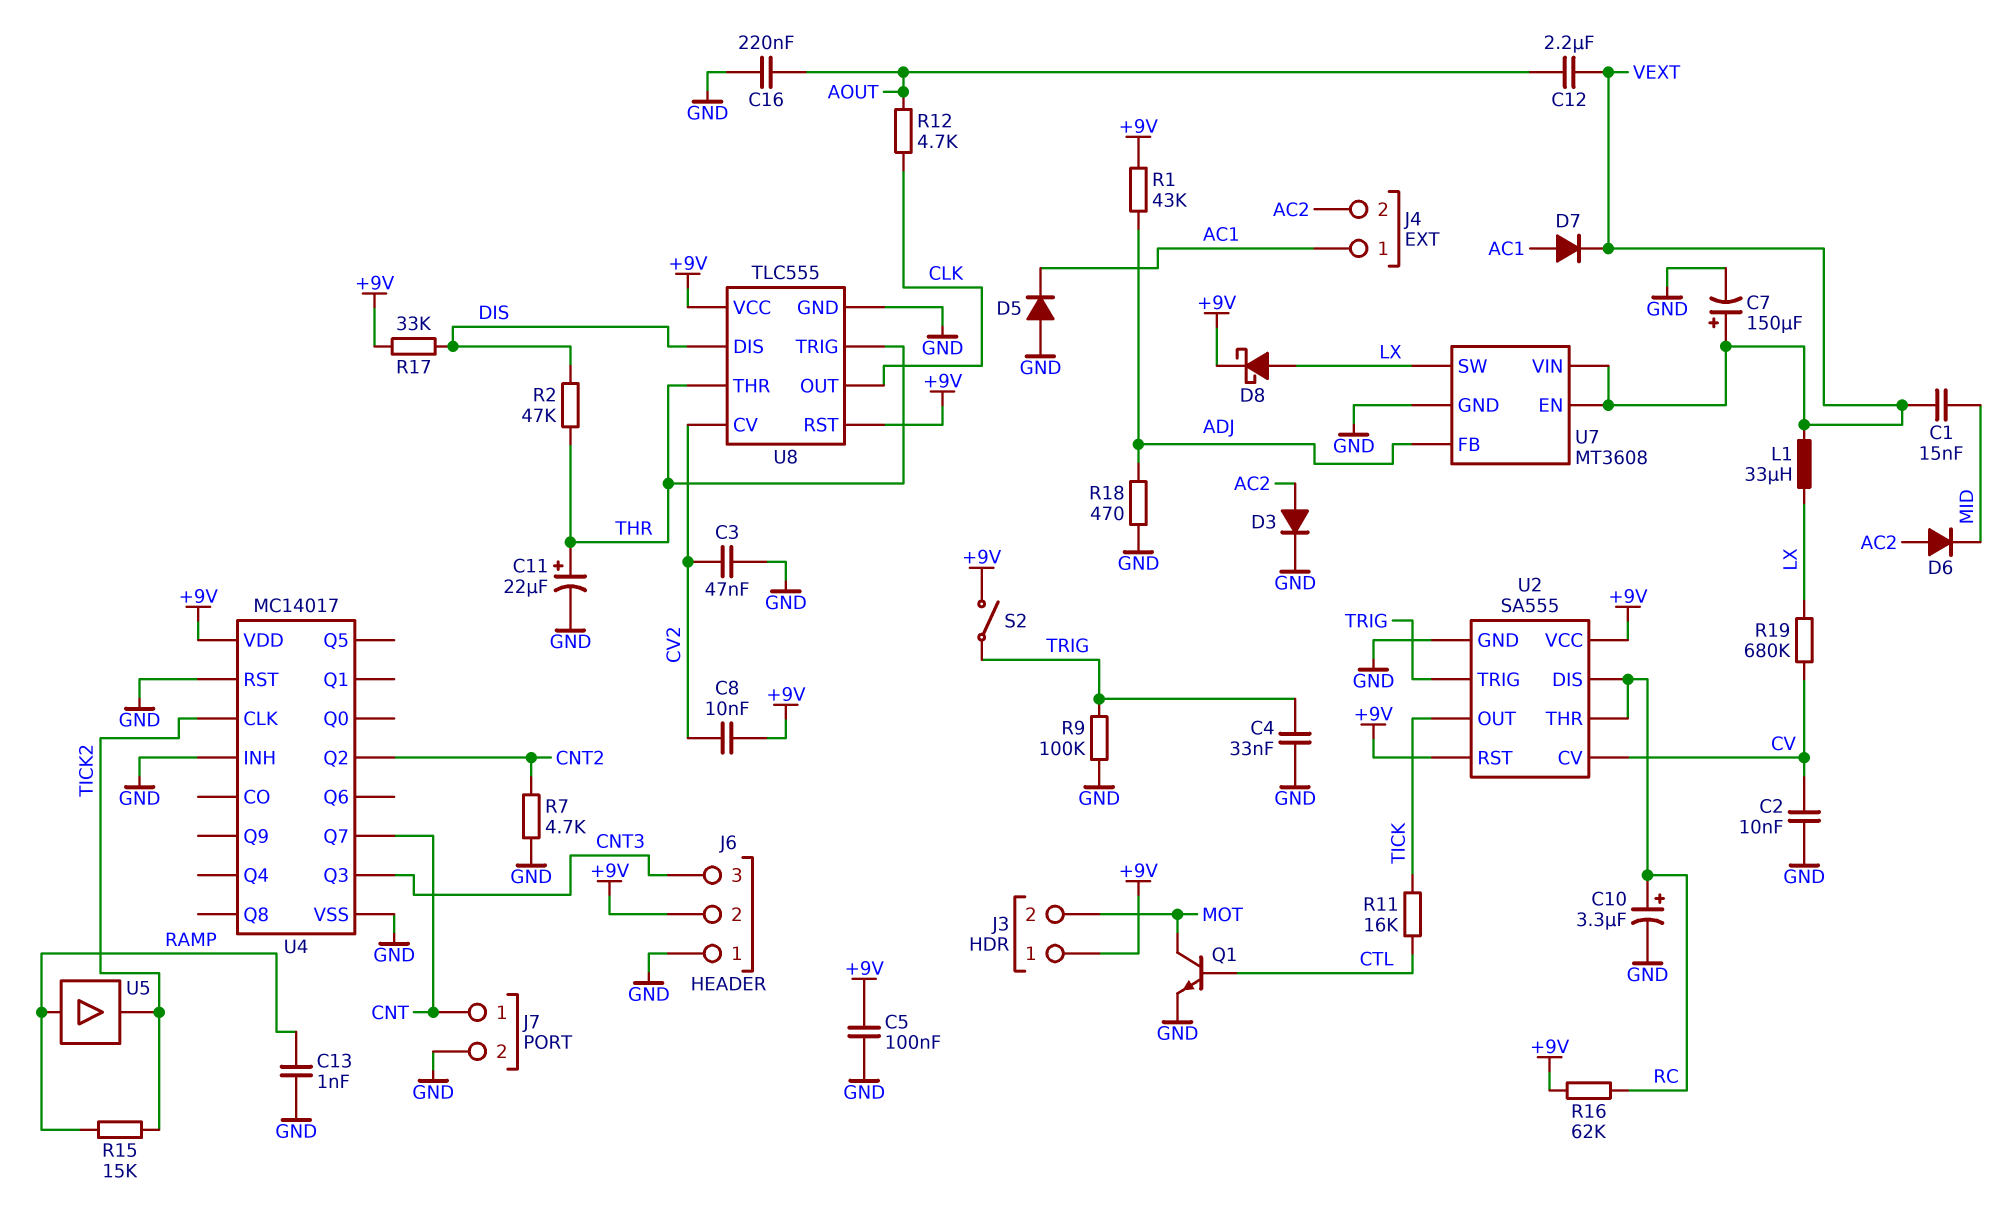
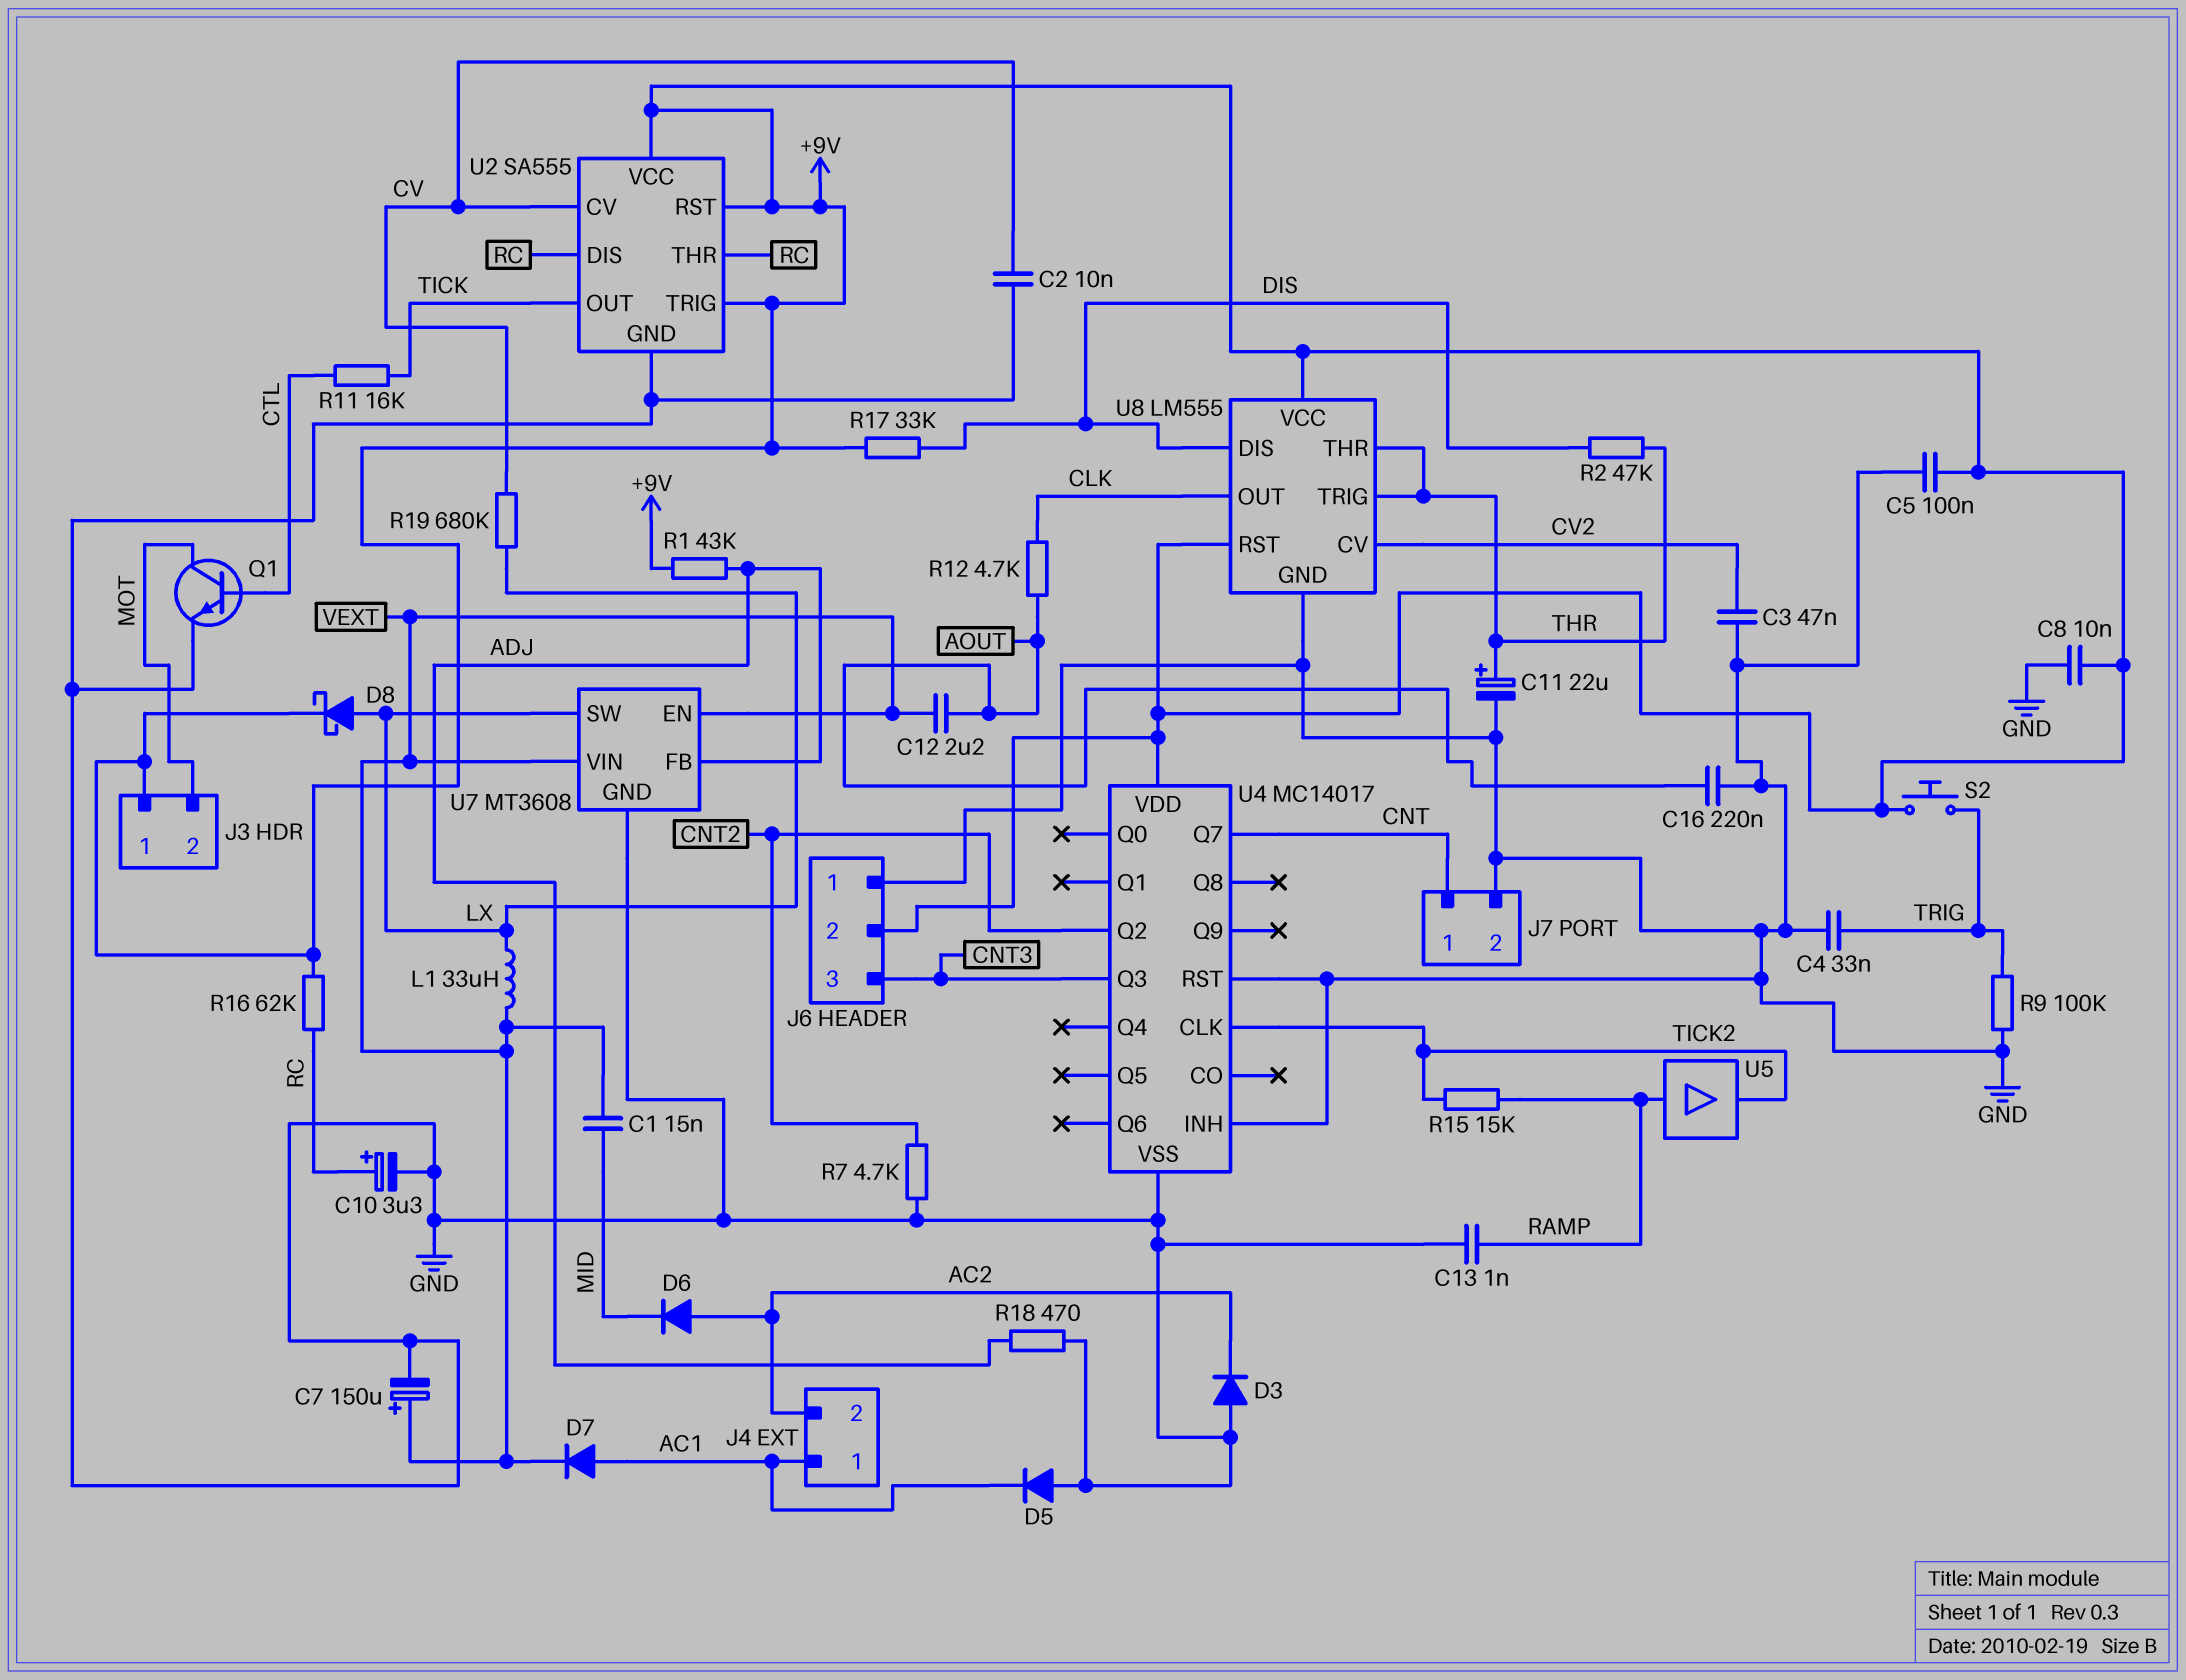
C8: 10nF (+9V, CV2) -> 10nF (+9V, GND)
D3: diode (A AC2, K GND) -> diode (A GND, K AC2)
S2: switch (+9V, TRIG) -> button (+9V, TRIG)
U2 pin TRIG: TRIG -> +9V
U8: TLC555 -> LM555

